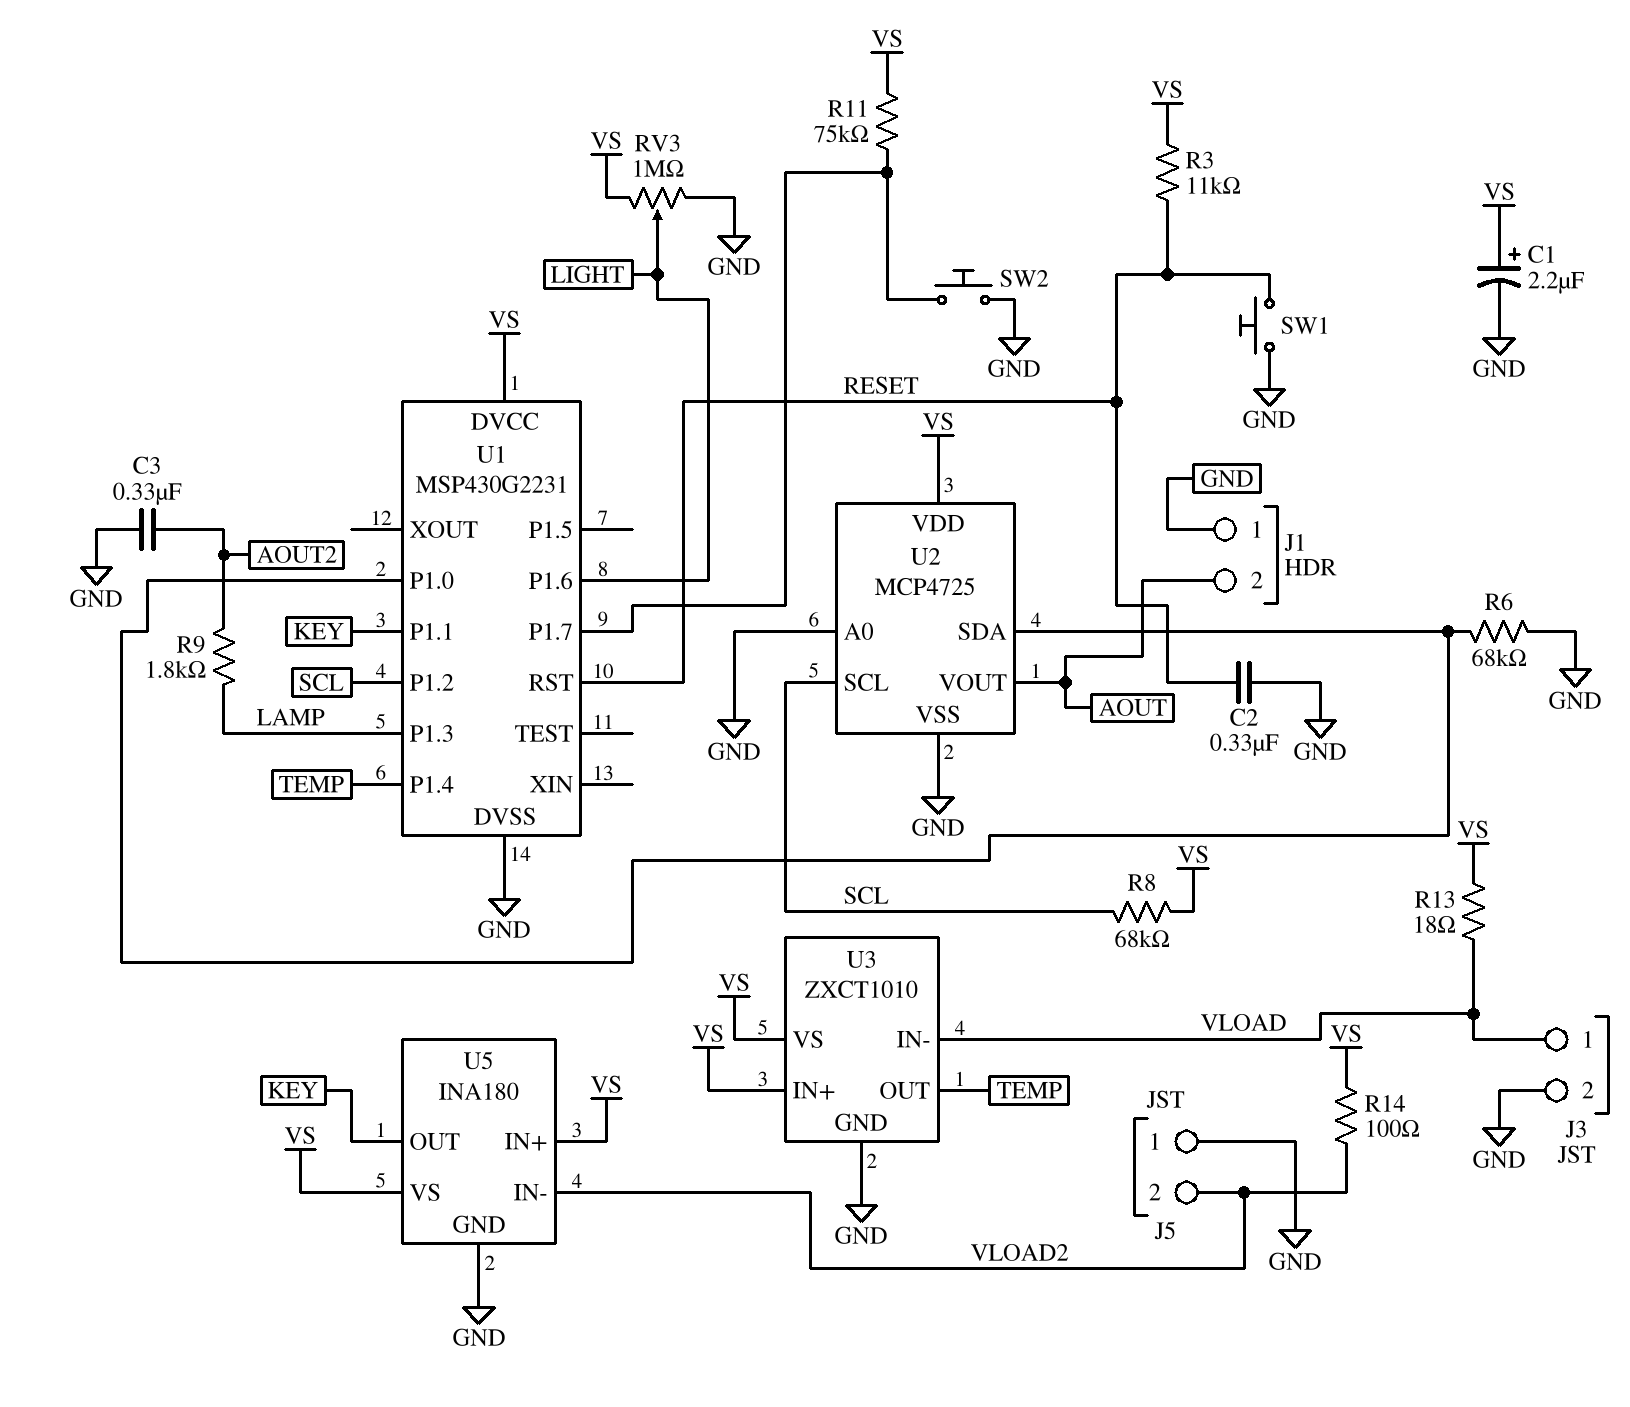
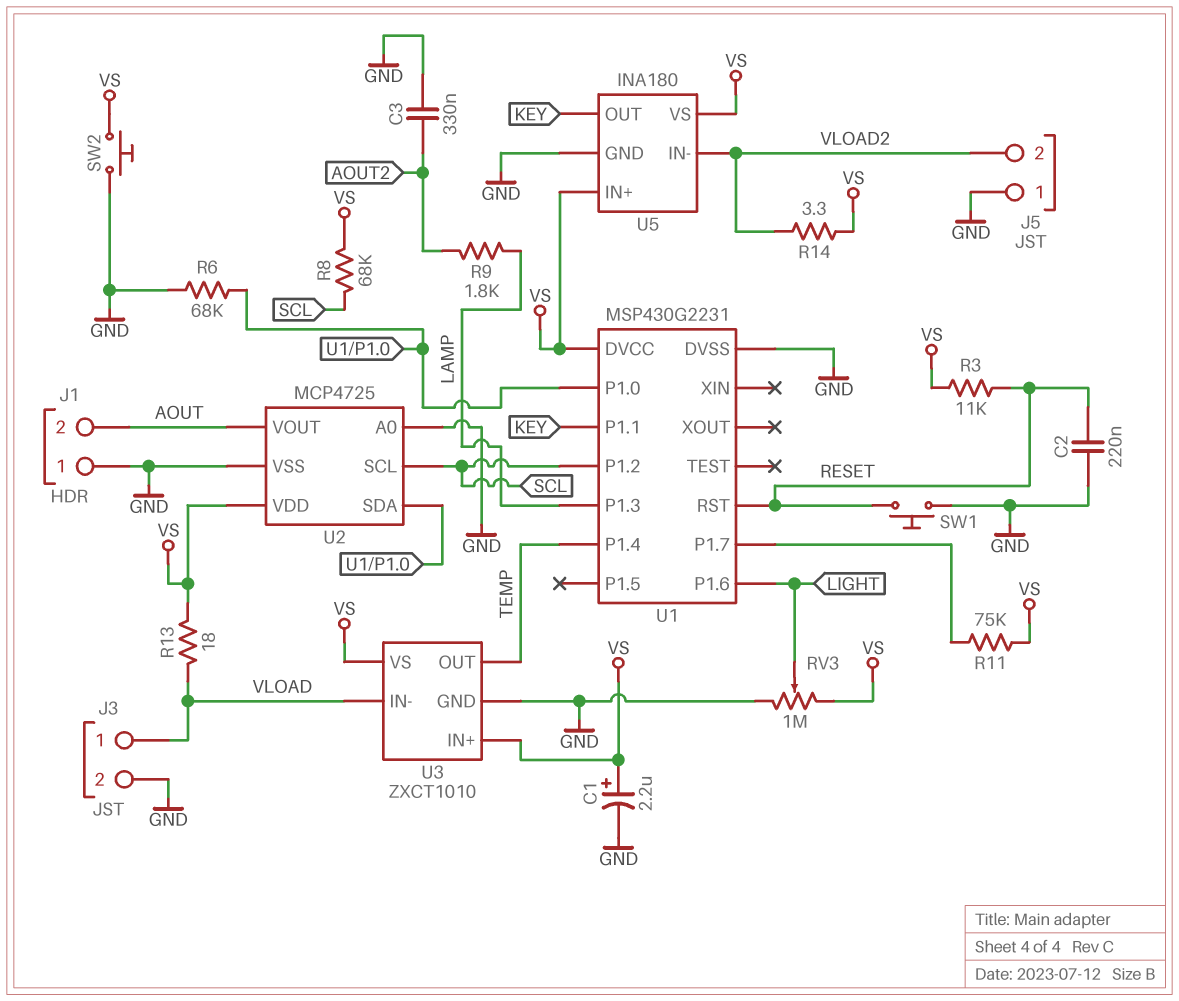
C2: 330nF (GND, RESET) -> 220nF (GND, RESET)
R14: 100 (VLOAD2, VS) -> 3.3 (VLOAD2, VS)
SW2: button (GND, U1/P1.7) -> button (GND, VS)

